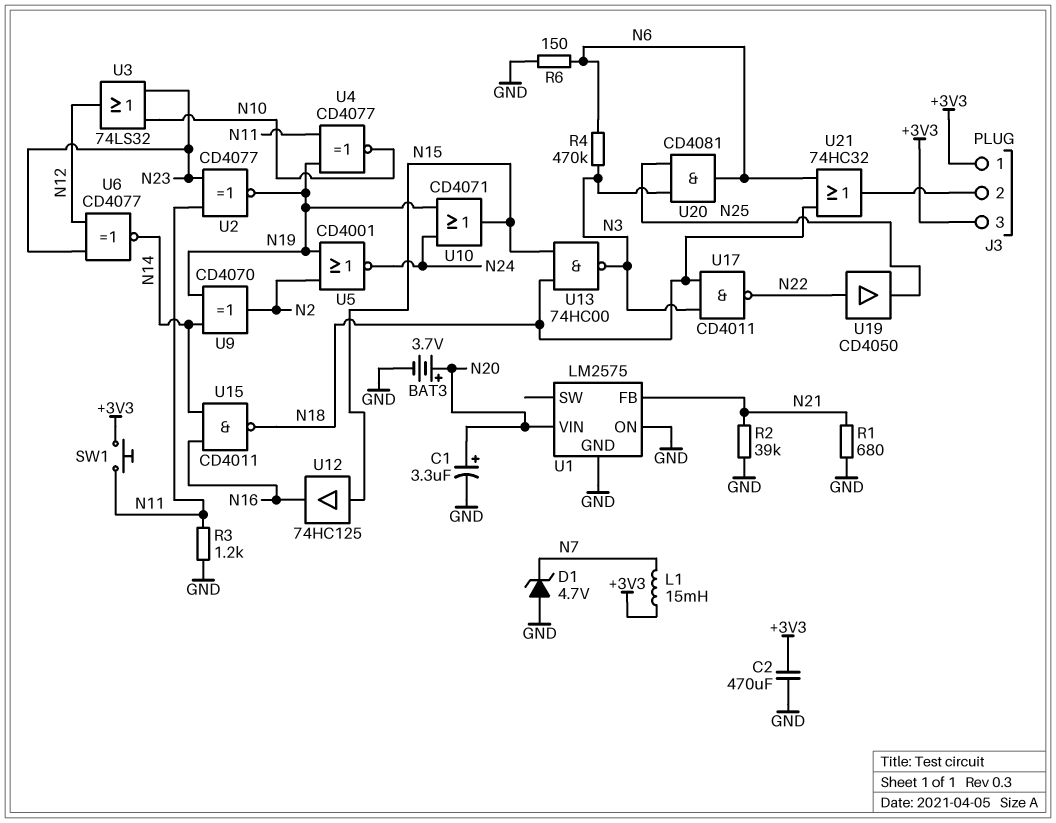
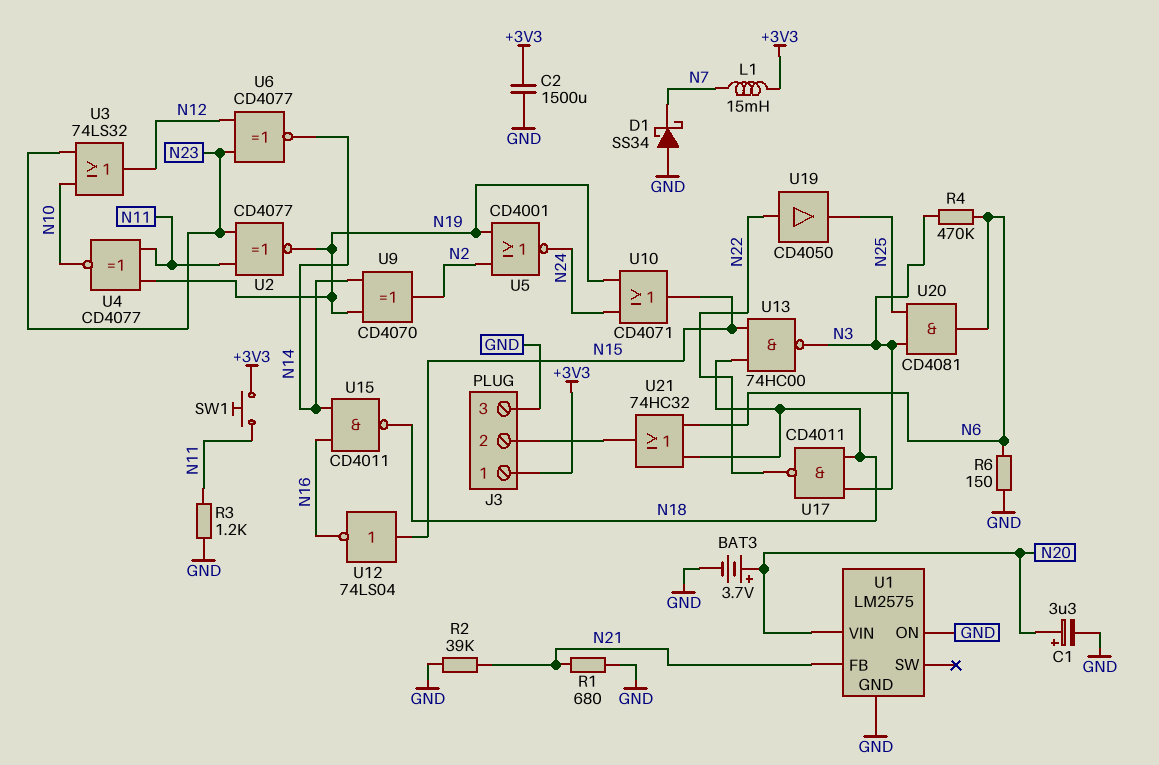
C2: 470uF (+3V3, GND) -> 1500uF (+3V3, GND)
D1: zener 4.7V (A GND, K N7) -> schottky SS34 (A GND, K N7)
J3 pin 3: +3V3 -> GND
U12: buffer 74HC125 (in N15, out N16) -> NOT 74LS04 (in N15, out N16)

